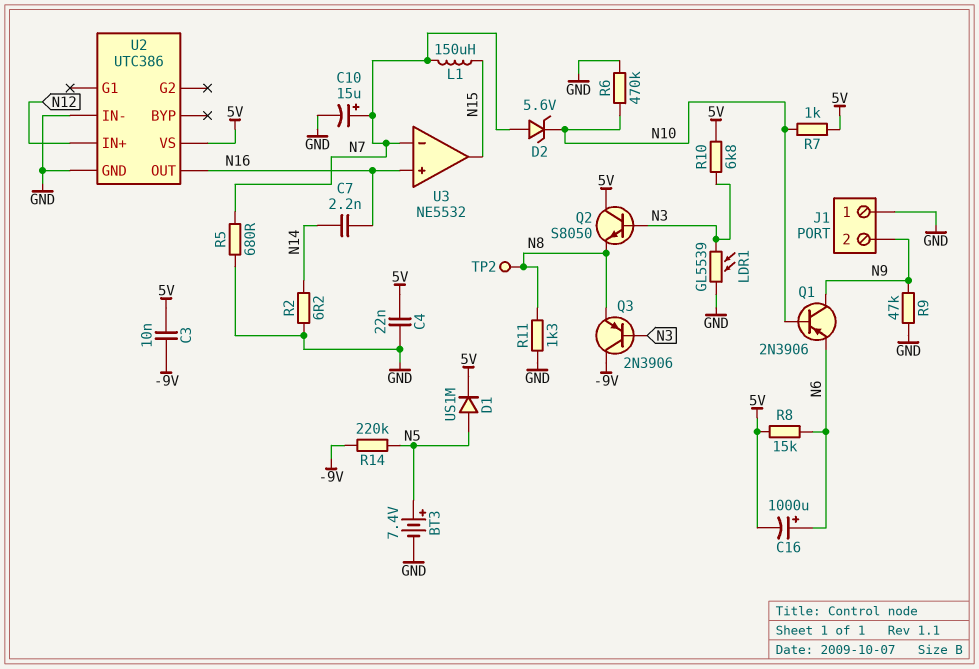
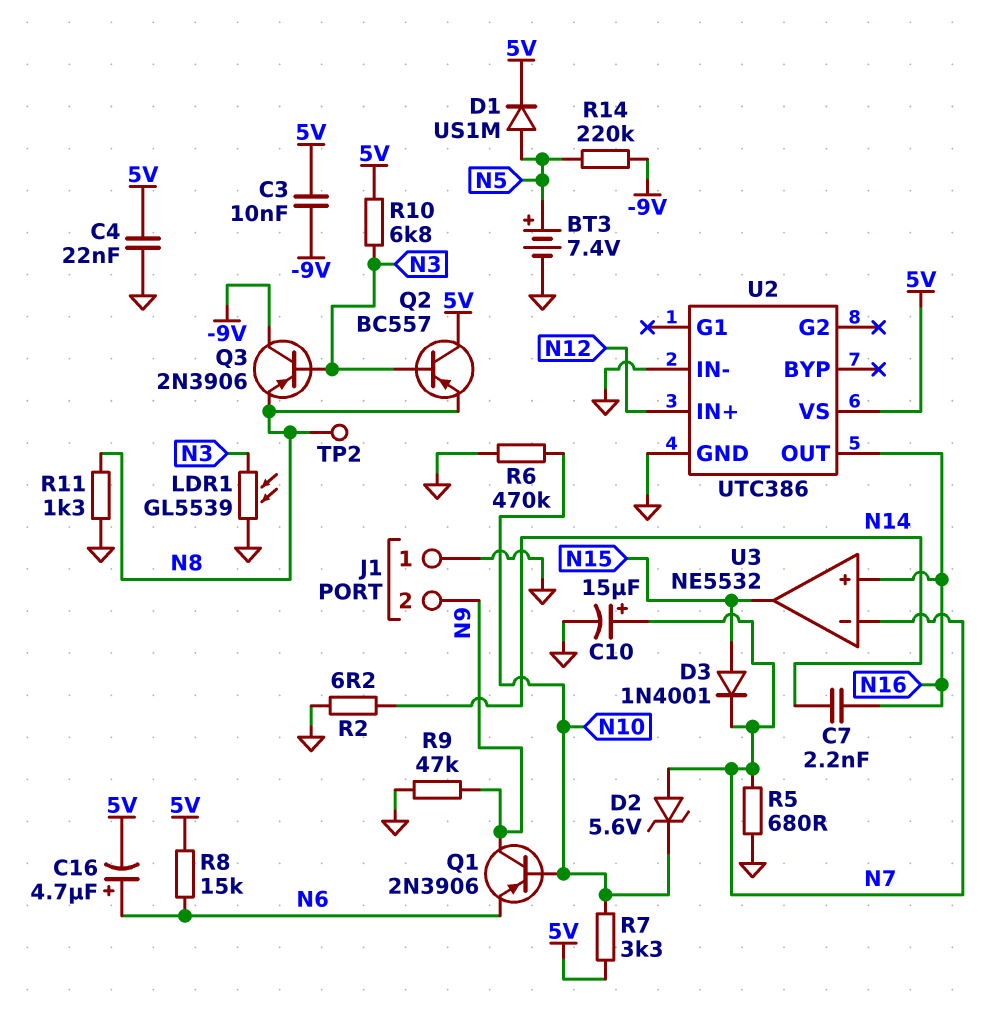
C16: 1000uF (plus N6, minus 5V) -> 4.7uF (plus N6, minus 5V)
D3: none -> diode 1N4001 (A N15, K N7)
L1: 150uH (N7, N15) -> none
Q2: NPN S8050 (B N3, C 5V, E N8) -> PNP BC557 (B N3, C 5V, E N8)
R7: 1k (5V, N10) -> 3.3k (5V, N10)

